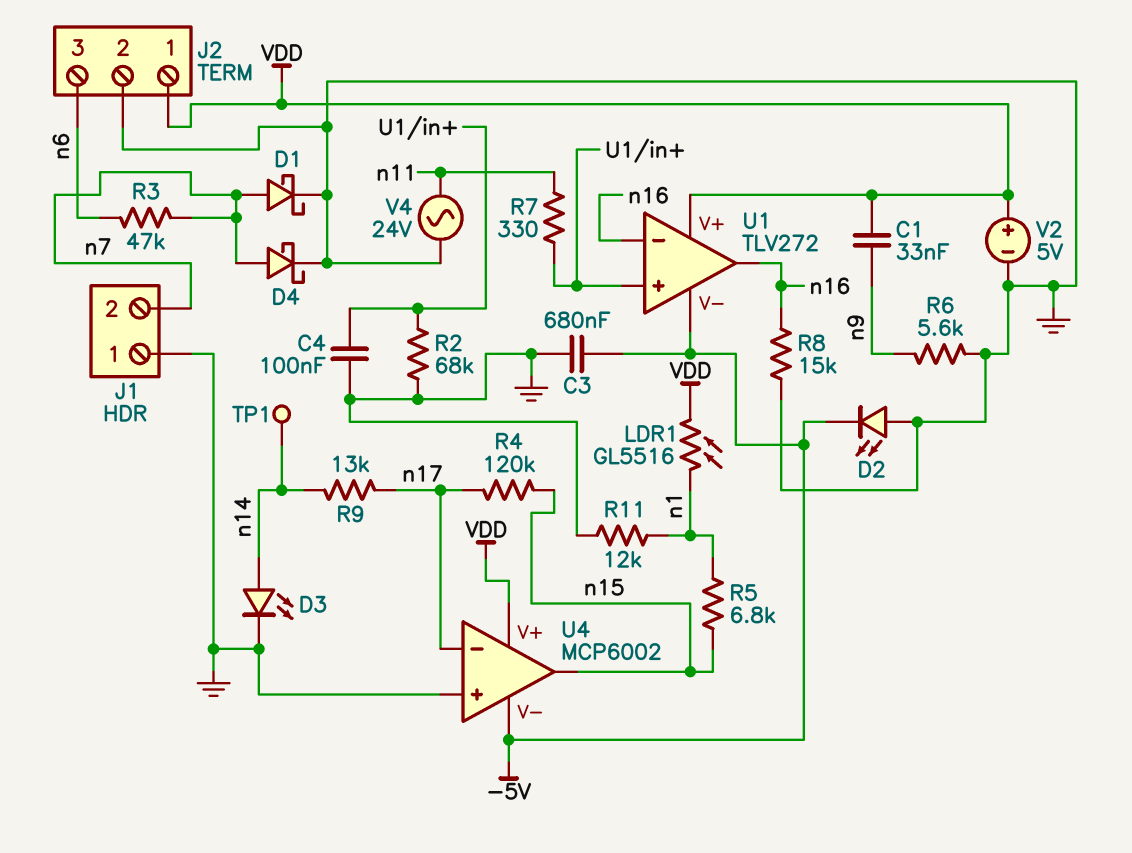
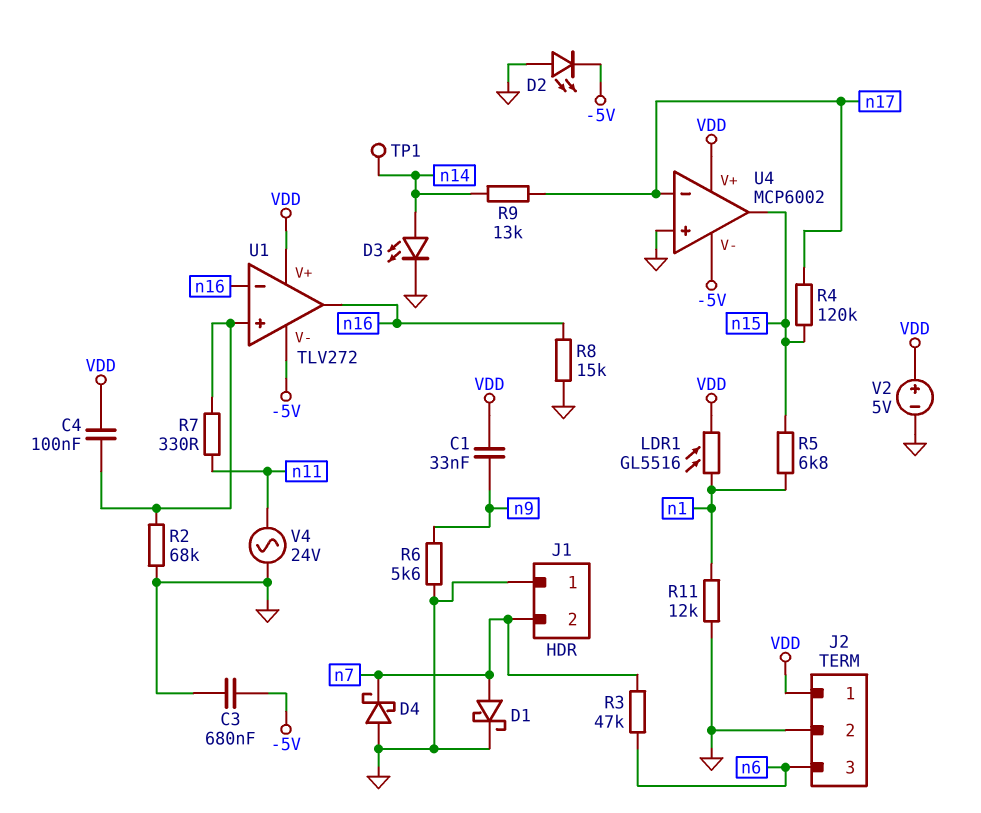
C4: 100nF (GND, U1/in+) -> 100nF (U1/in+, VDD)
D4: schottky (A n7, K GND) -> schottky (A GND, K n7)

